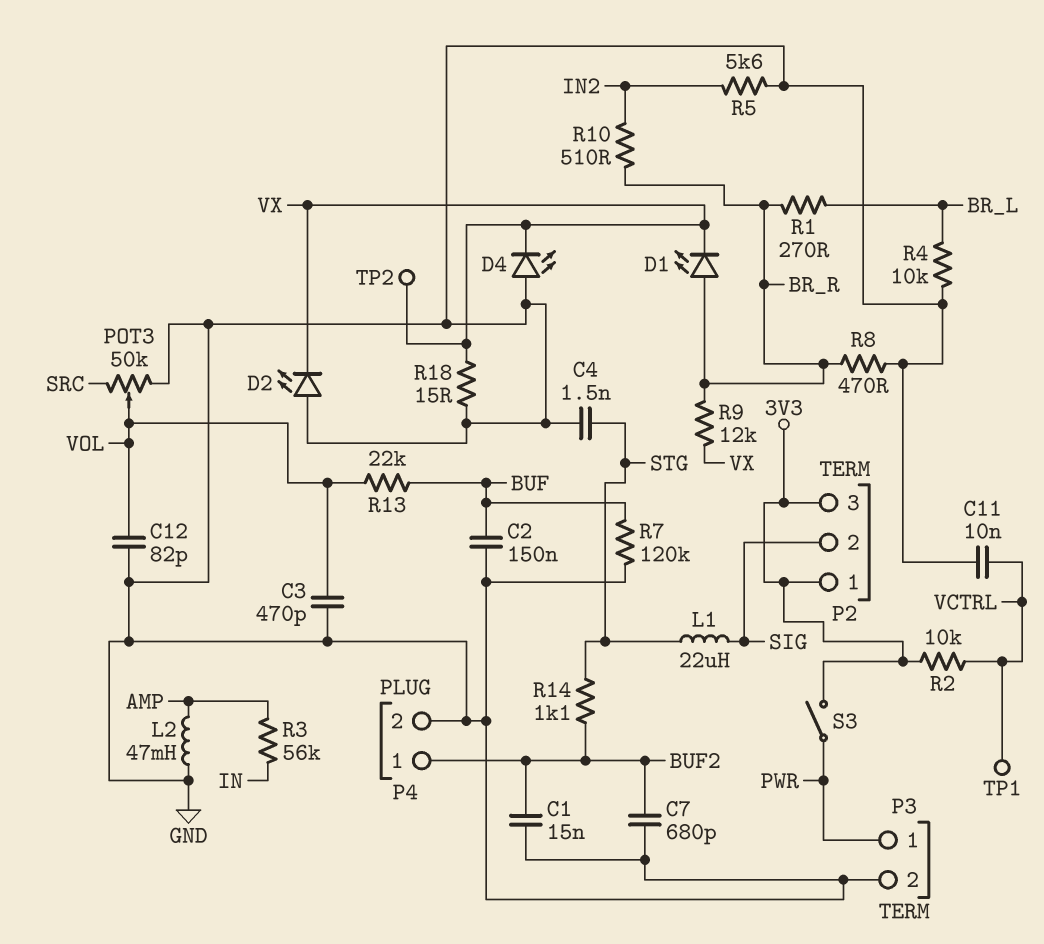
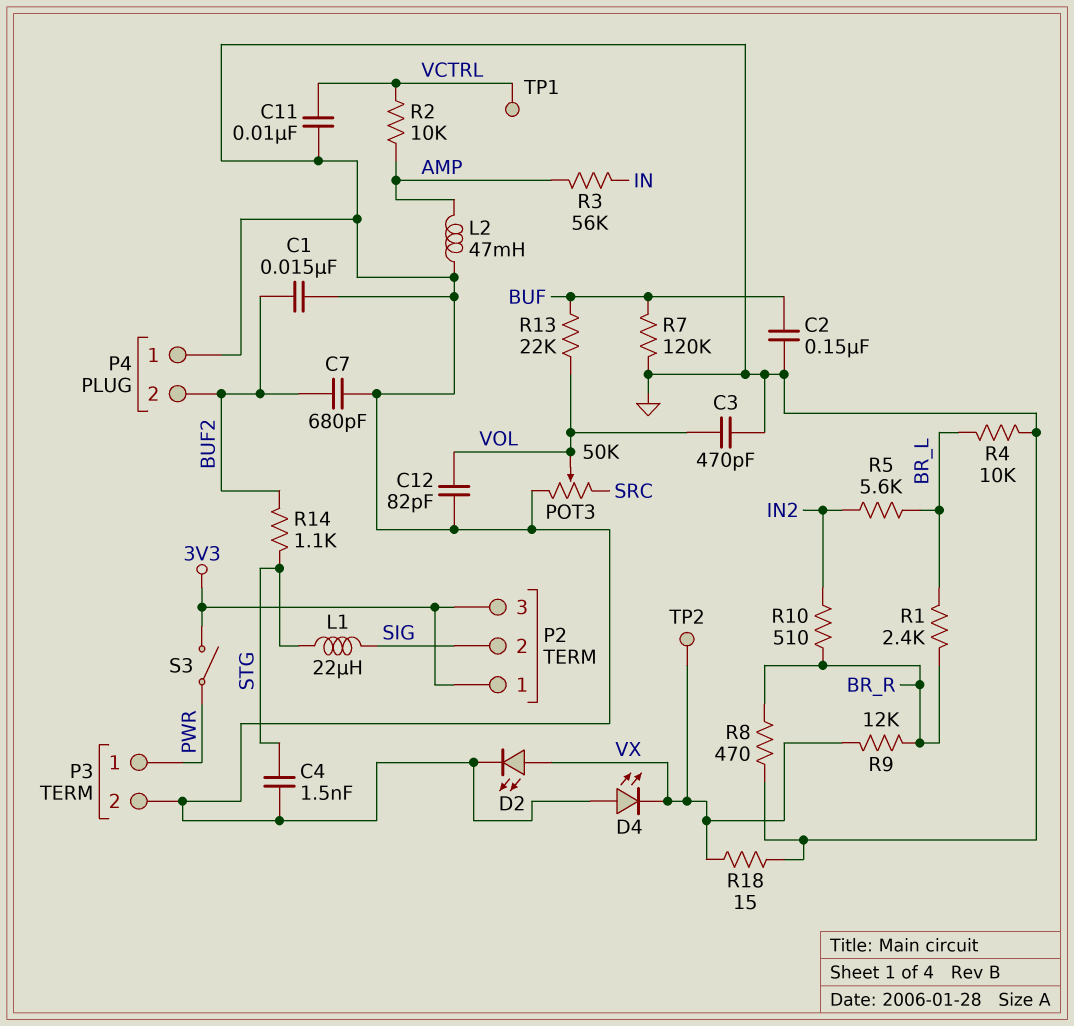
D1: LED (A BR_R, K VX) -> none
D2: LED (A GND, K VX) -> LED (A VX, K GND)
P4 pin 1: BUF2 -> GND
P4 pin 2: GND -> BUF2
R1: 270 (BR_L, BR_R) -> 2.4k (BR_L, BR_R)
R2: 10k (3V3, VCTRL) -> 10k (AMP, VCTRL)
R5: 5.6k (GND, IN2) -> 5.6k (BR_L, IN2)

